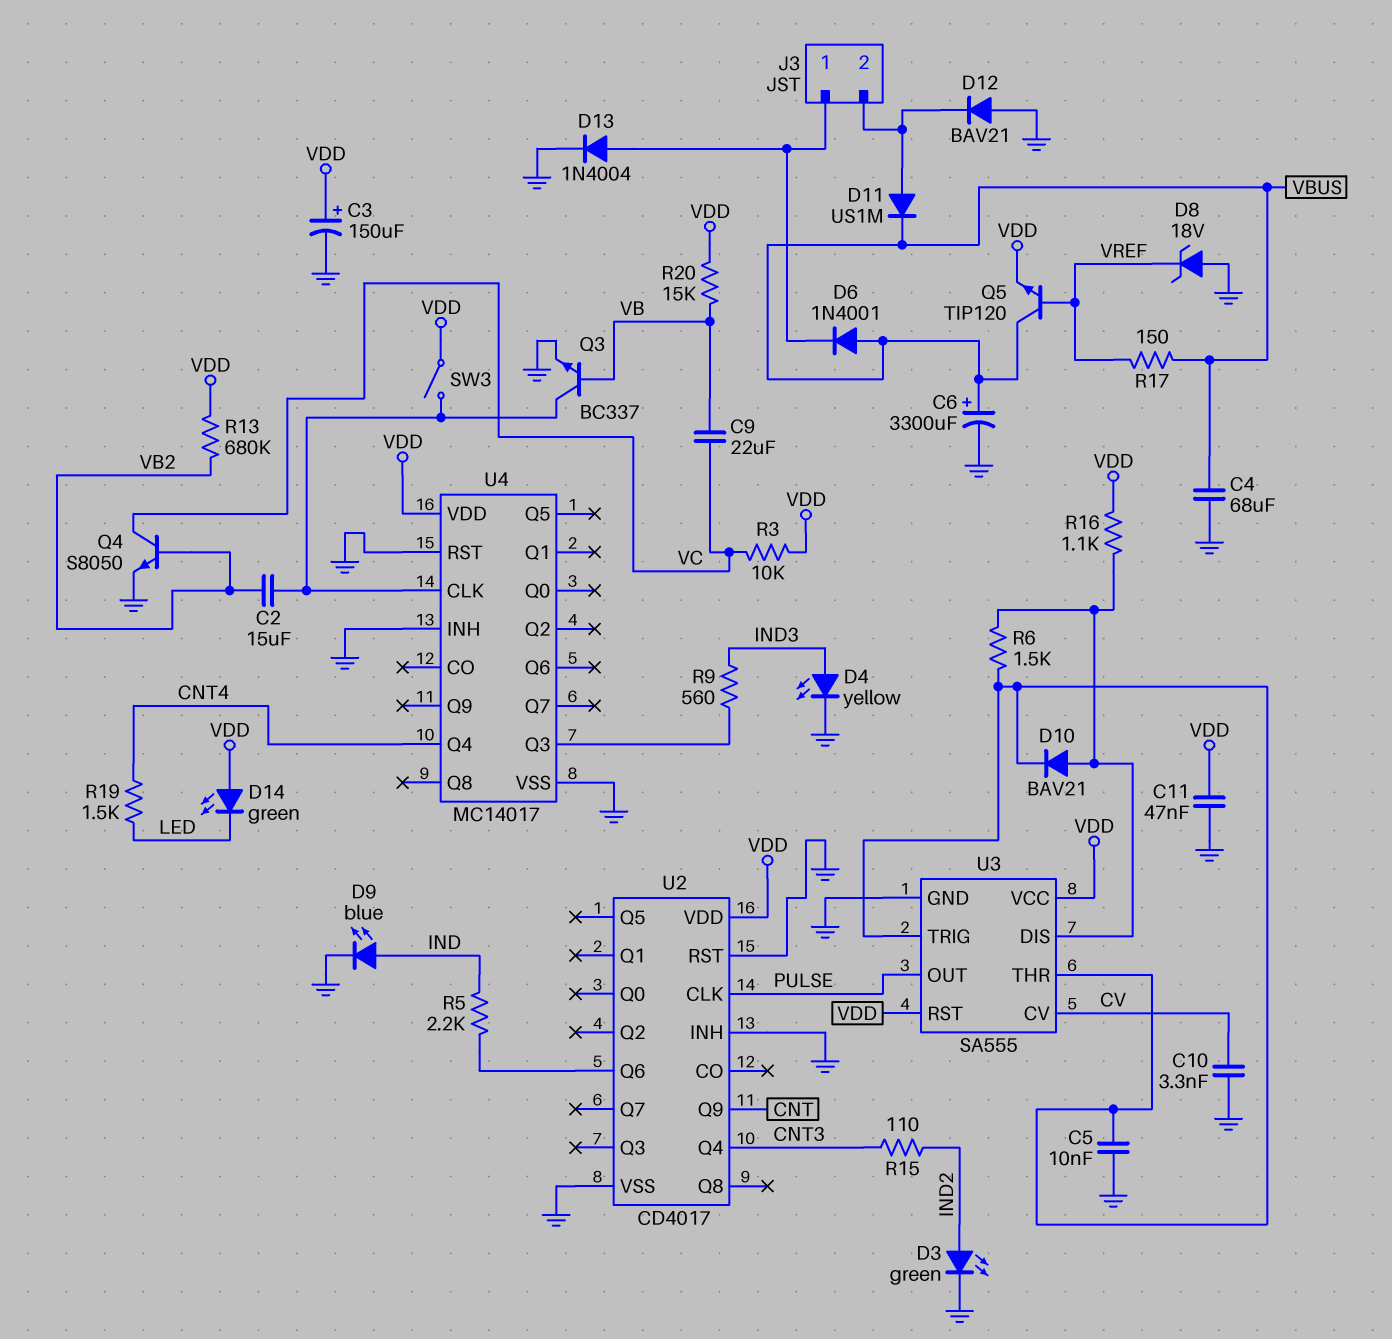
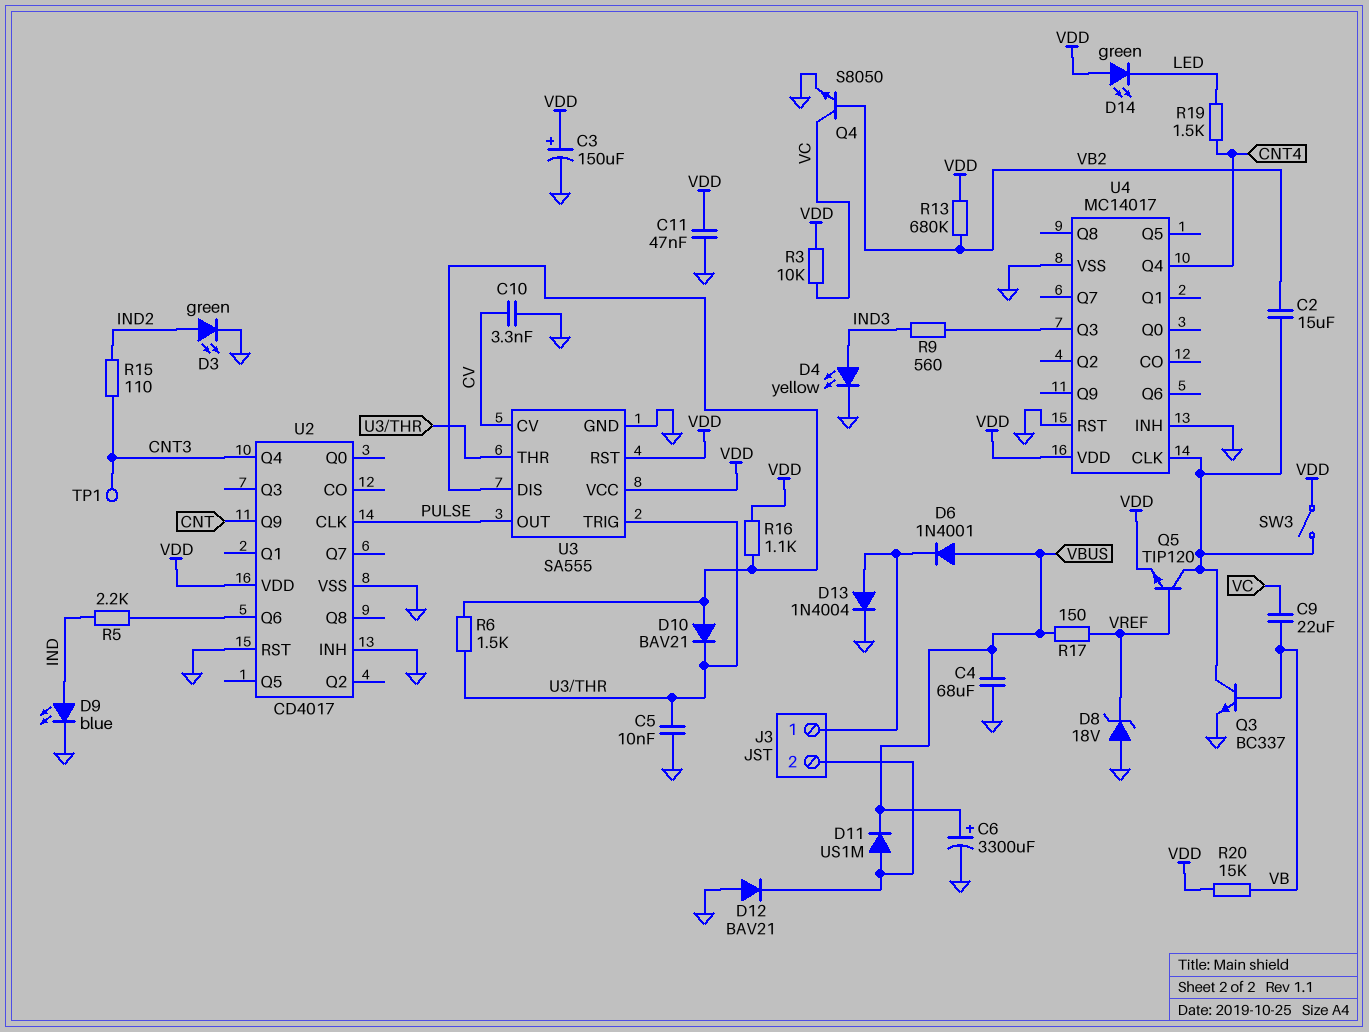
Q5: NPN TIP120 (B VREF, C VBUS, E VDD) -> NPN TIP120 (B VREF, C U4/CLK, E VDD)
TP1: none -> test point (CNT3)

